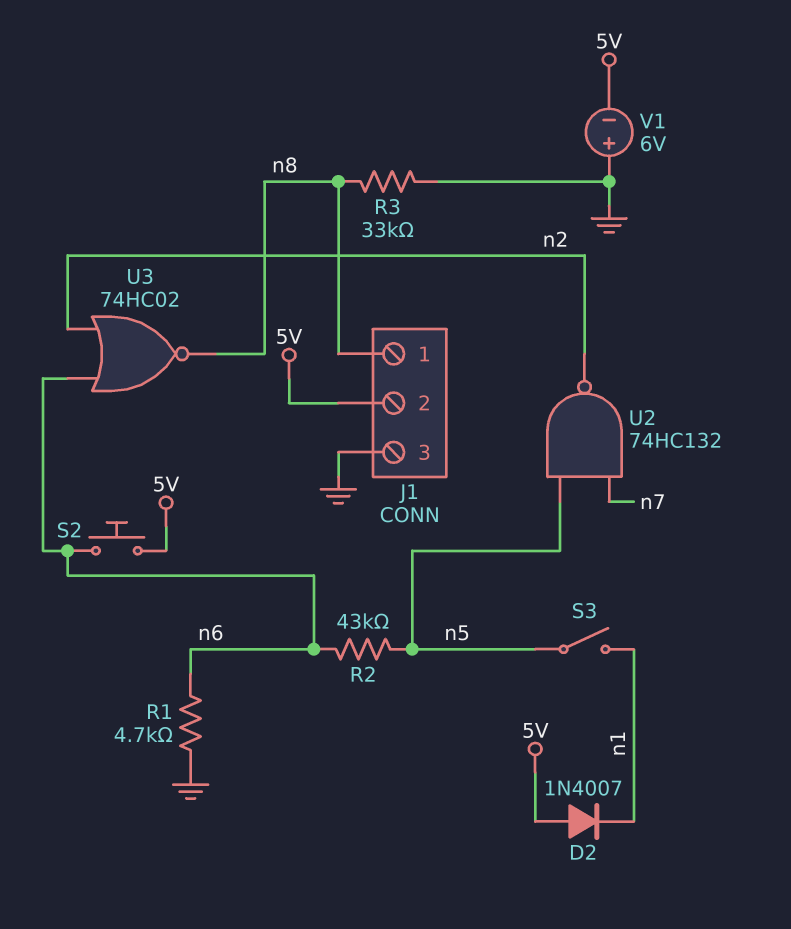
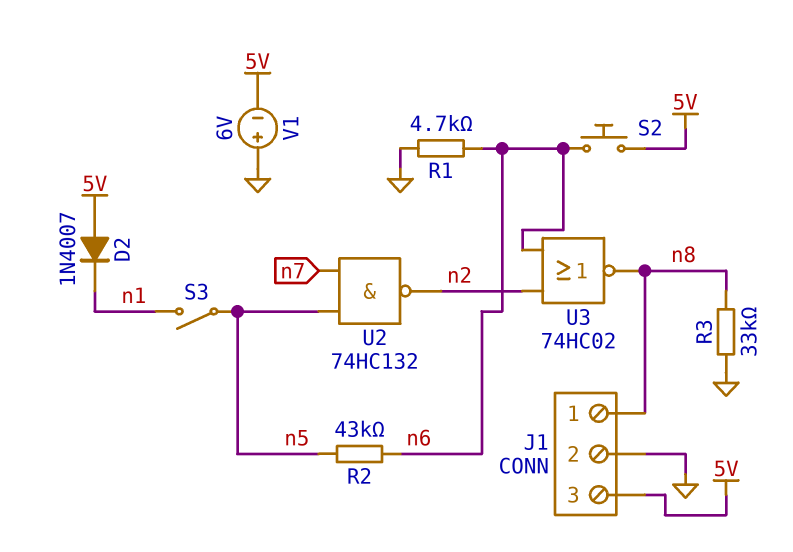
J1 pin 2: 5V -> GND
J1 pin 3: GND -> 5V

